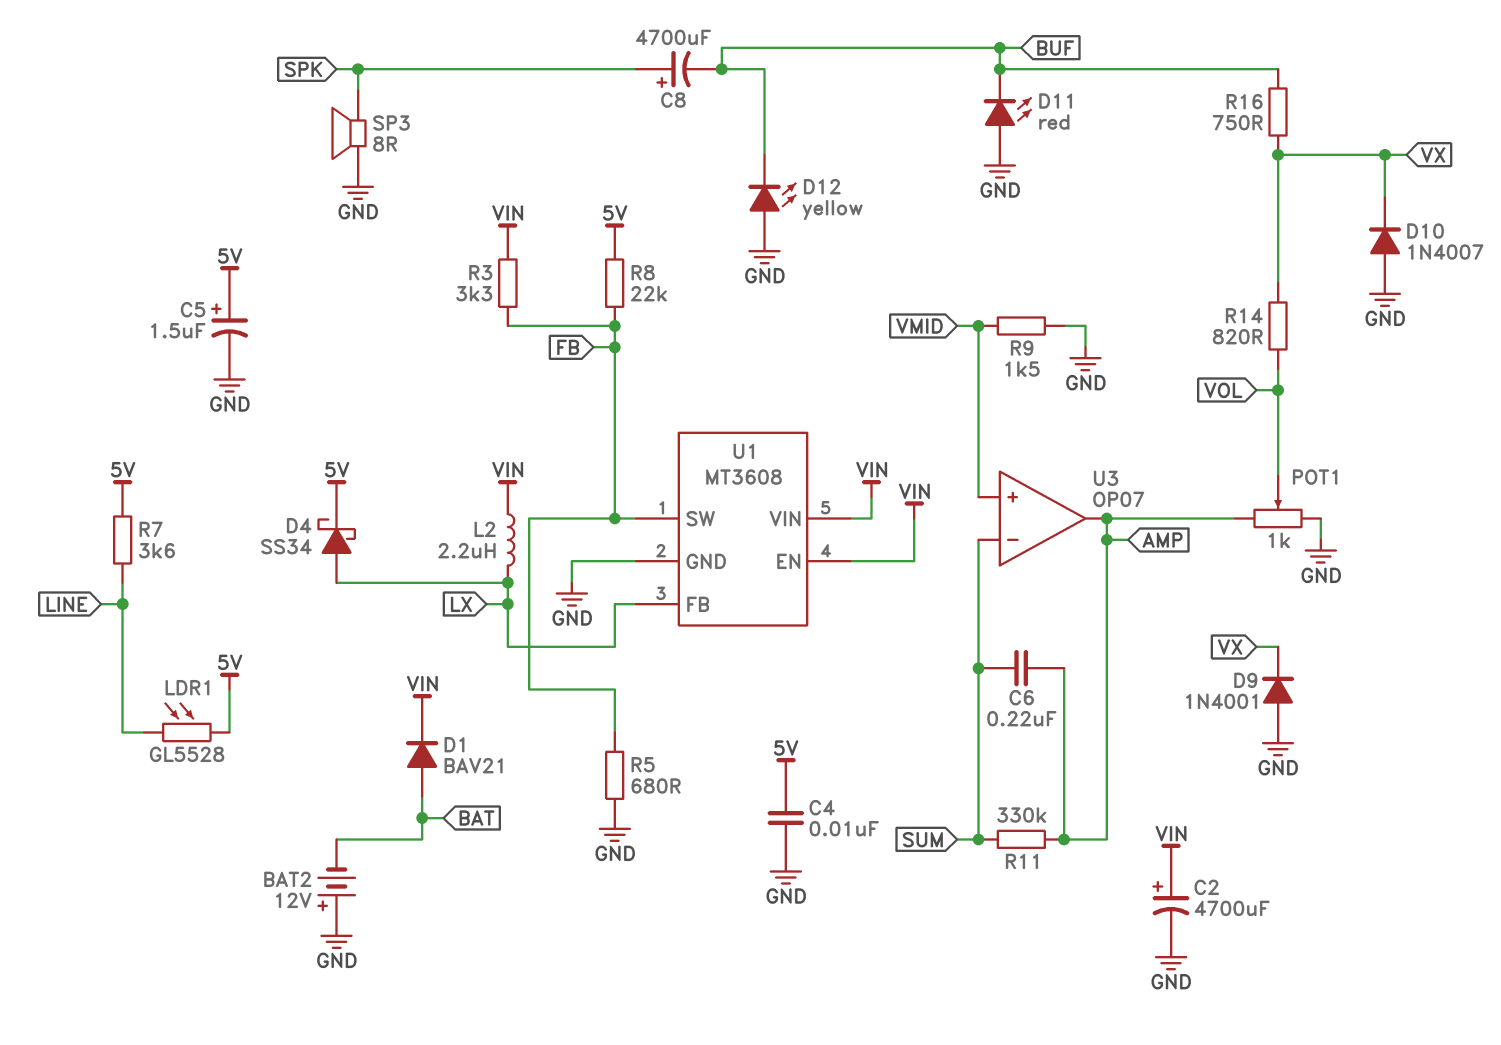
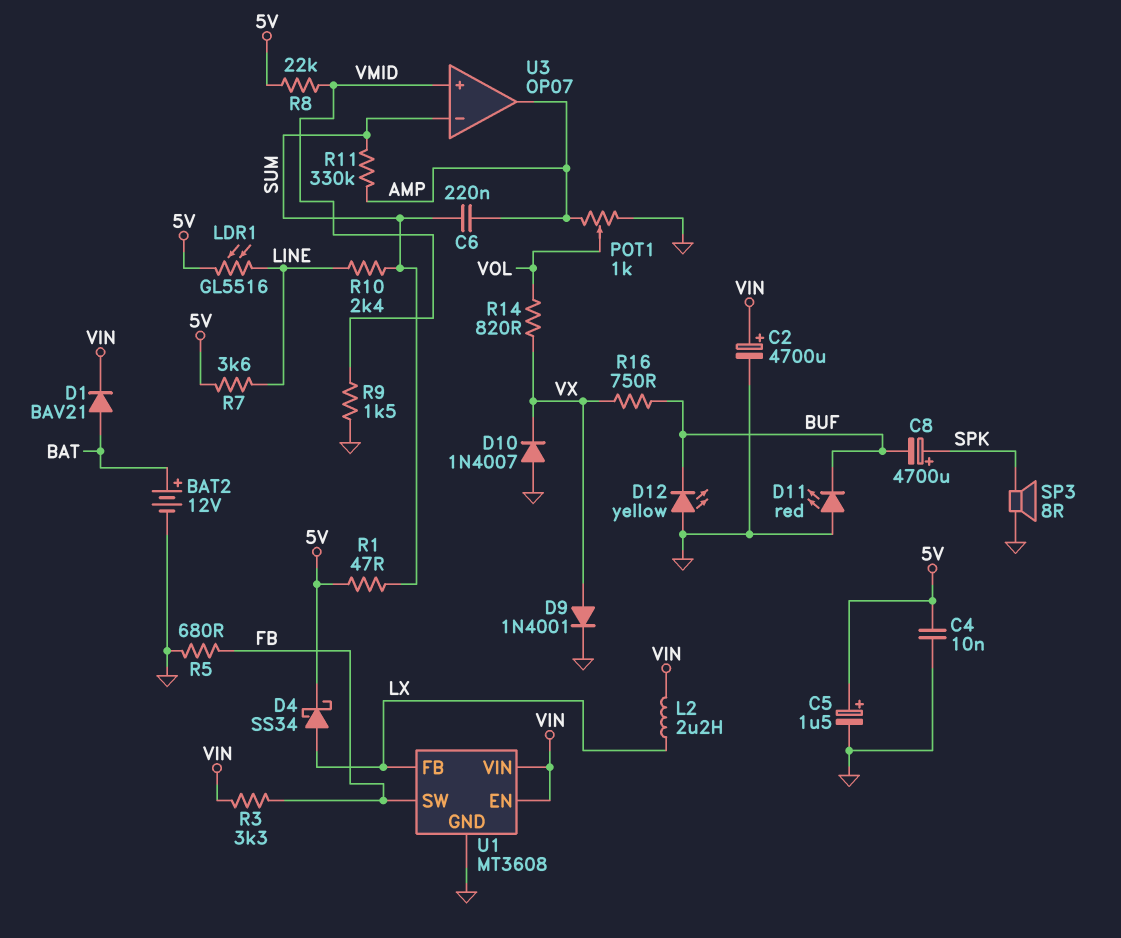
BAT2: 12V (plus GND, minus BAT) -> 12V (plus BAT, minus GND)
D9: diode 1N4001 (A GND, K VX) -> diode 1N4001 (A VX, K GND)
LDR1: GL5528 (5V, LINE) -> GL5516 (5V, LINE)
R1: none -> 47 (5V, SUM)
R8: 22k (5V, FB) -> 22k (5V, VMID)
R10: none -> 2.4k (LINE, SUM)

